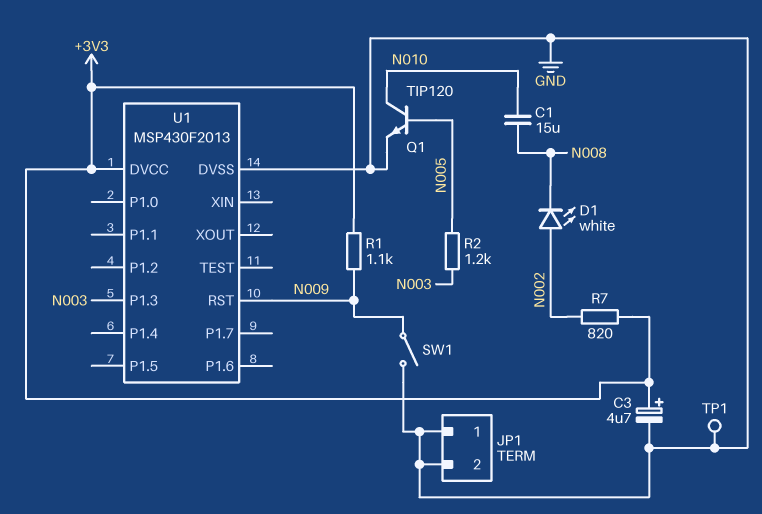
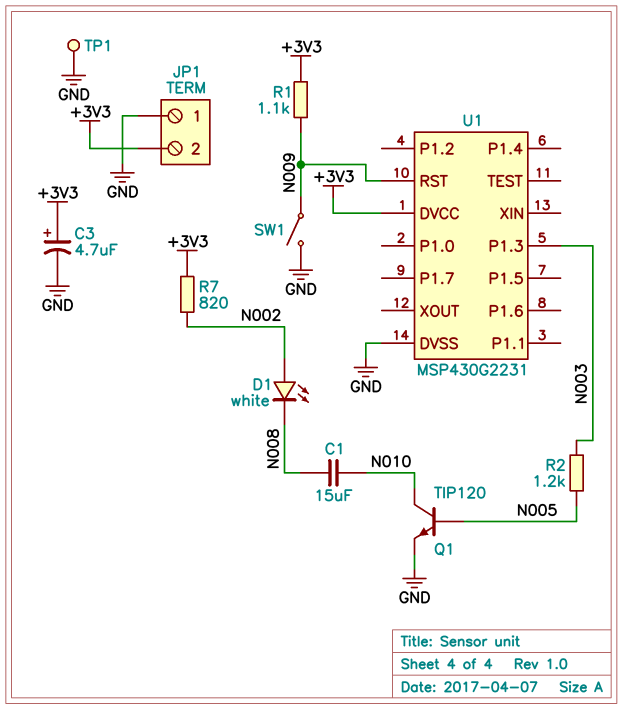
JP1 pin 2: GND -> +3V3
U1: MSP430F2013 -> MSP430G2231

